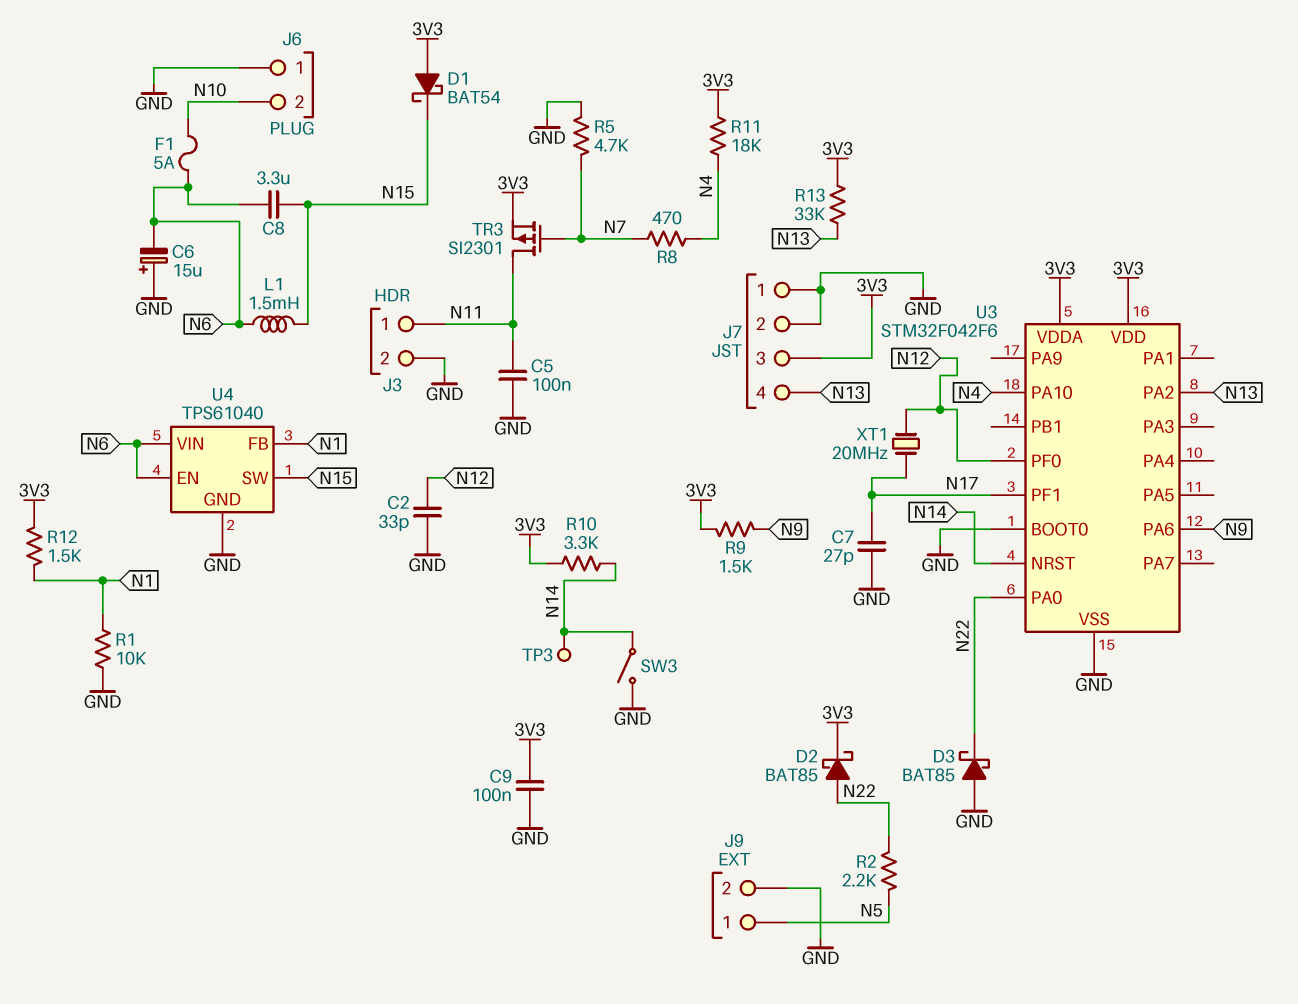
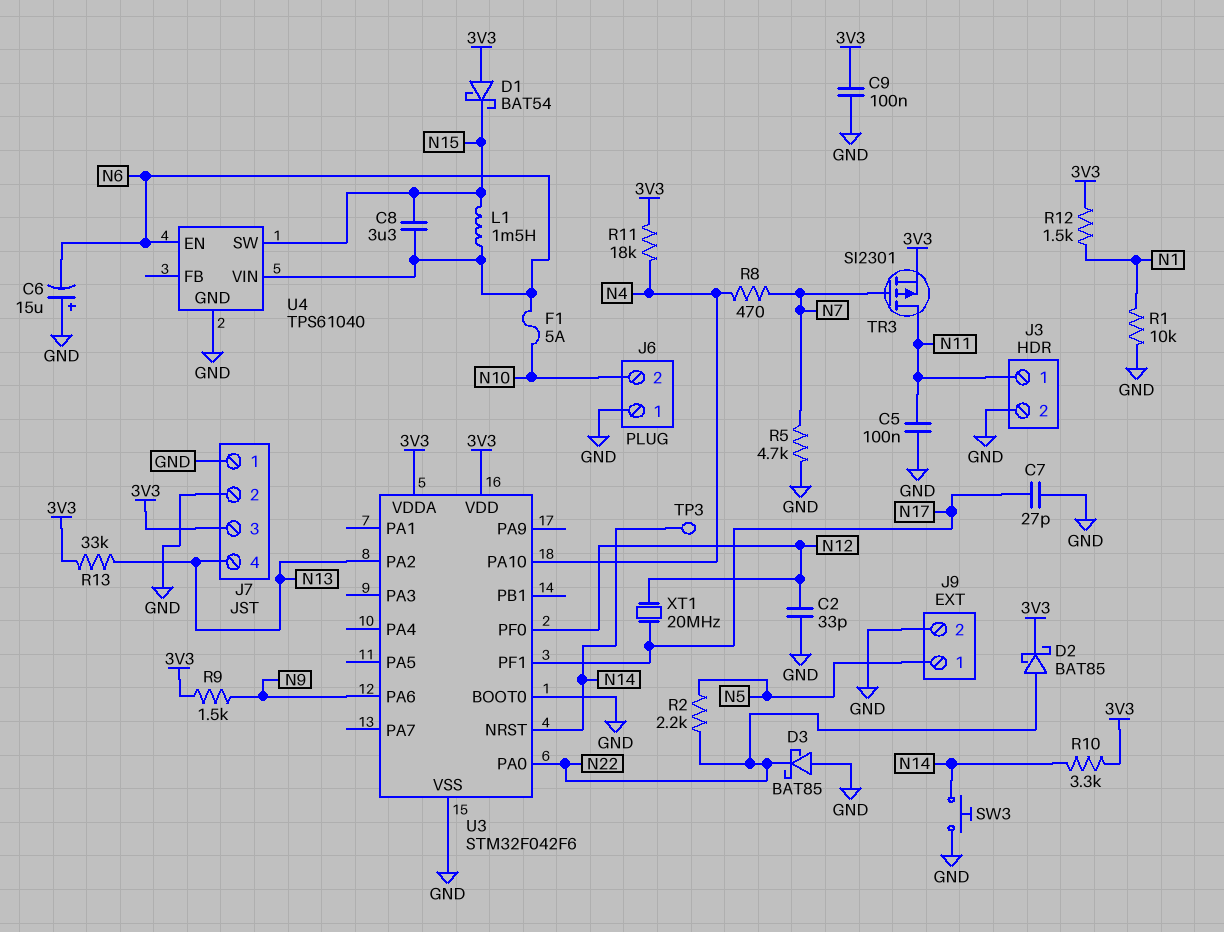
SW3: switch (GND, N14) -> button (GND, N14)
U4 pin FB: N1 -> none

